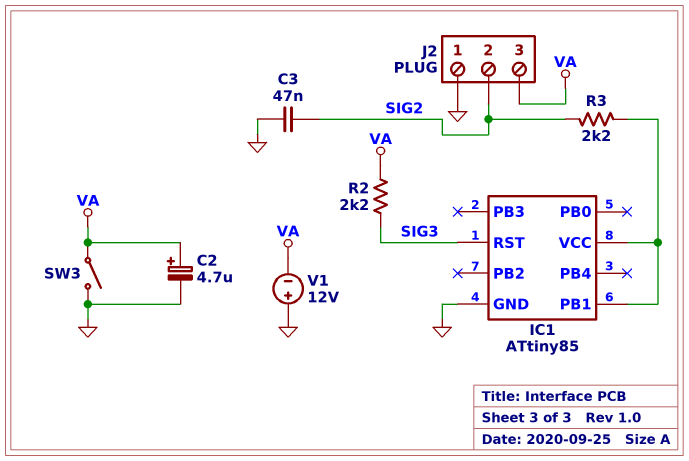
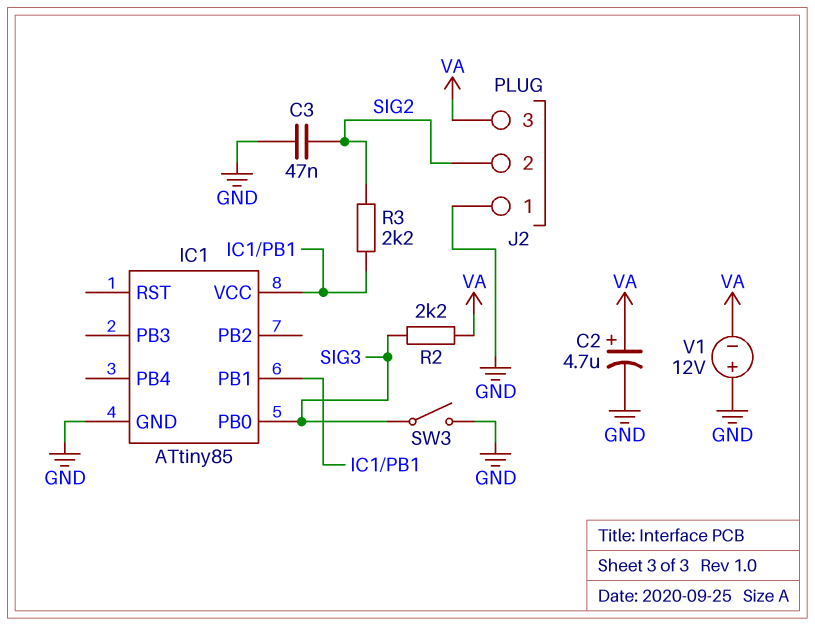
IC1 pin PB0: none -> SIG3
IC1 pin RST: SIG3 -> none
SW3: switch (GND, VA) -> switch (GND, SIG3)

